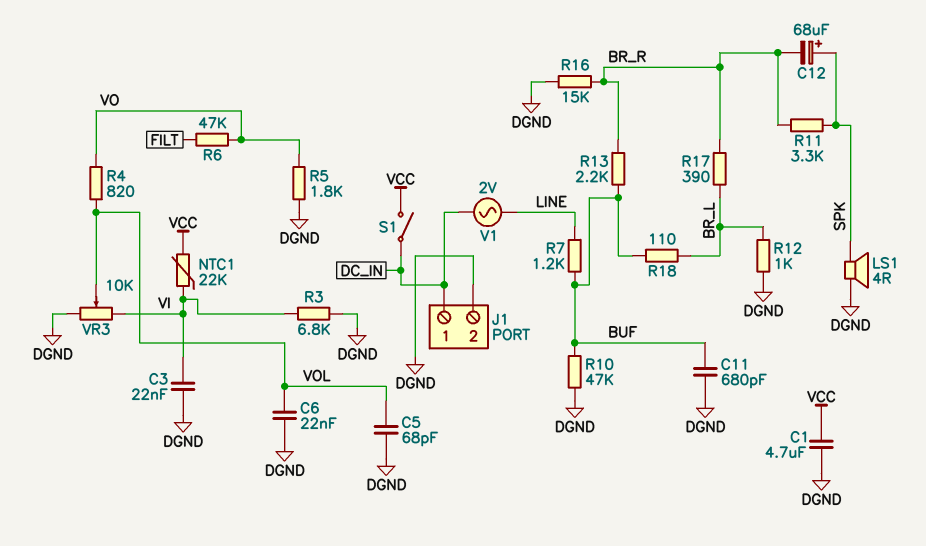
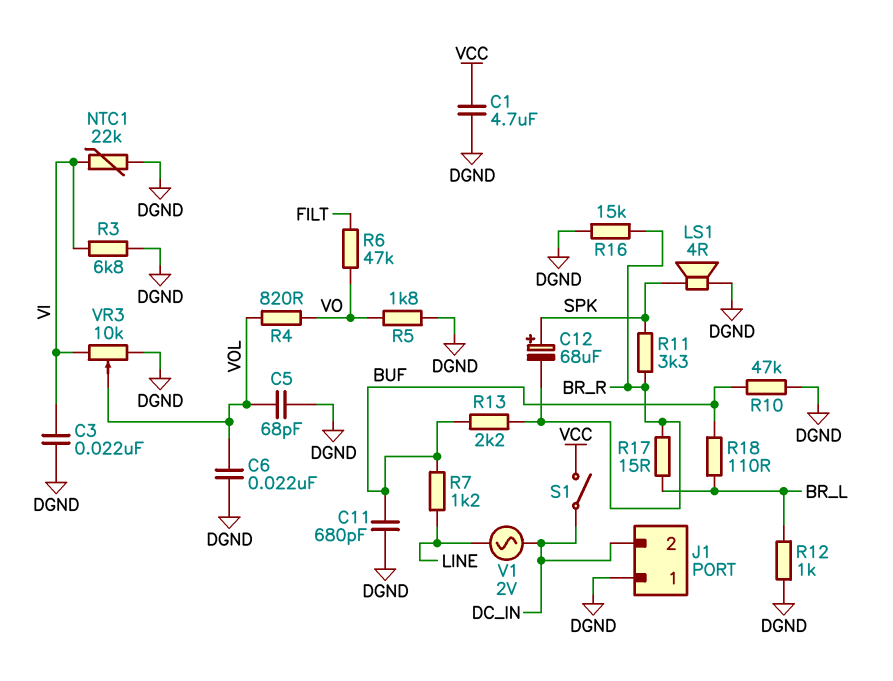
J1 pin 1: DC_IN -> DGND
J1 pin 2: DGND -> DC_IN
NTC1: 22k (VCC, VI) -> 22k (DGND, VI)
R17: 390 (BR_L, BR_R) -> 15 (BR_L, BR_R)

